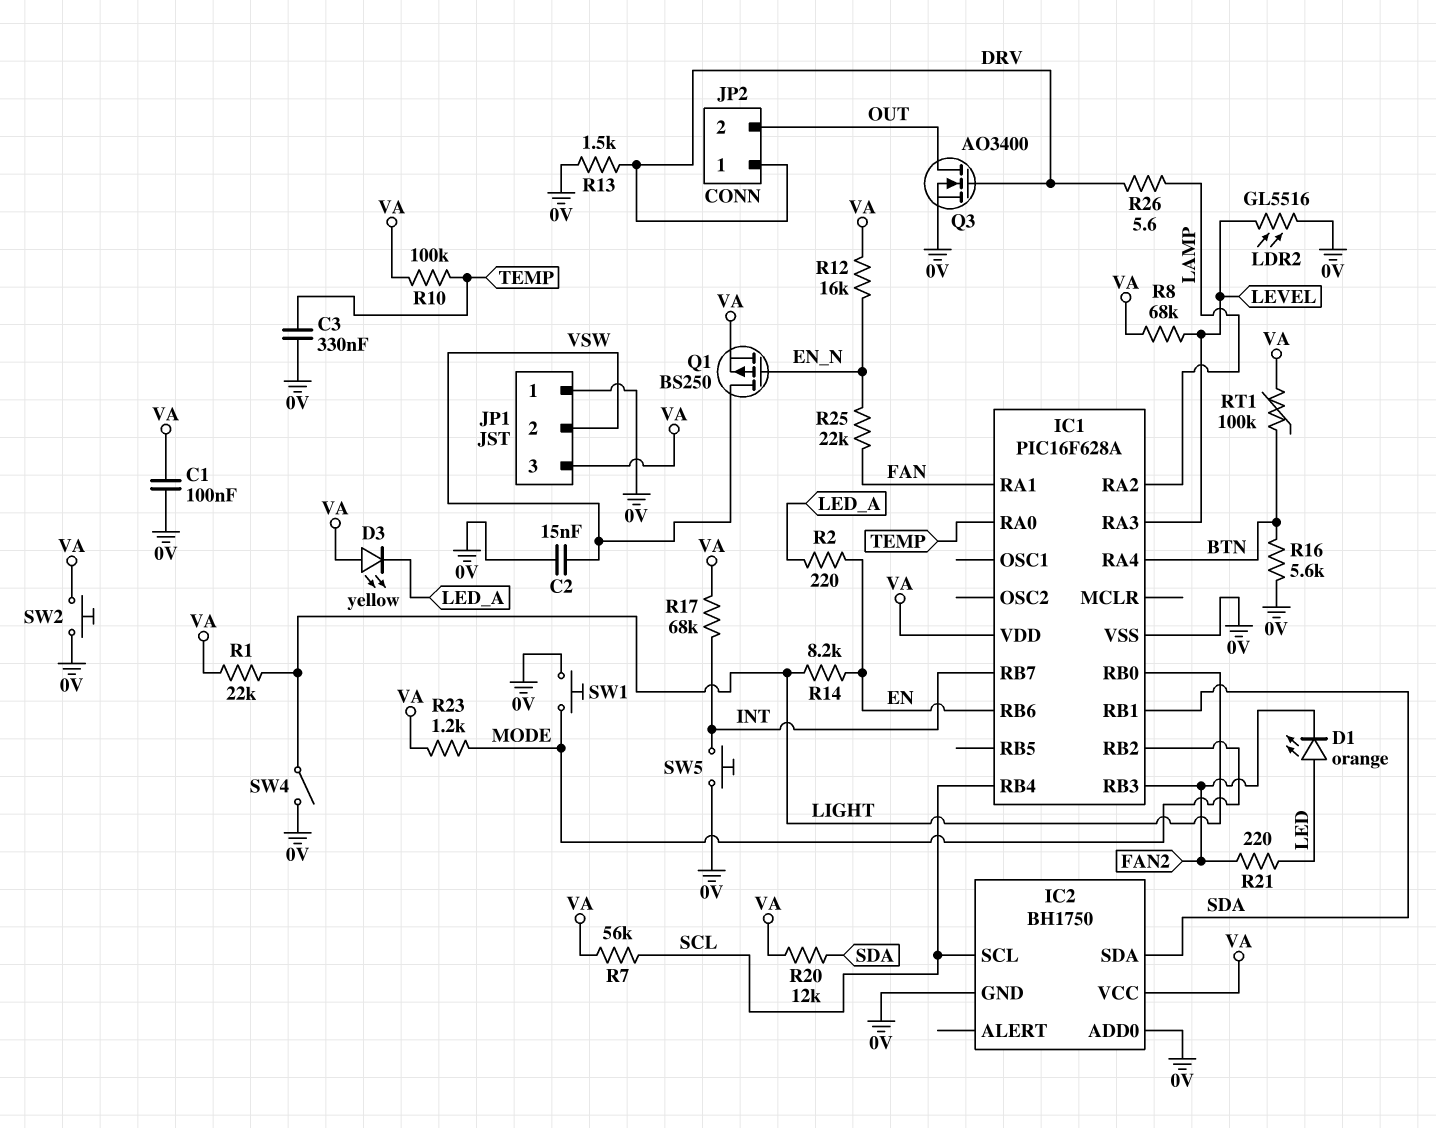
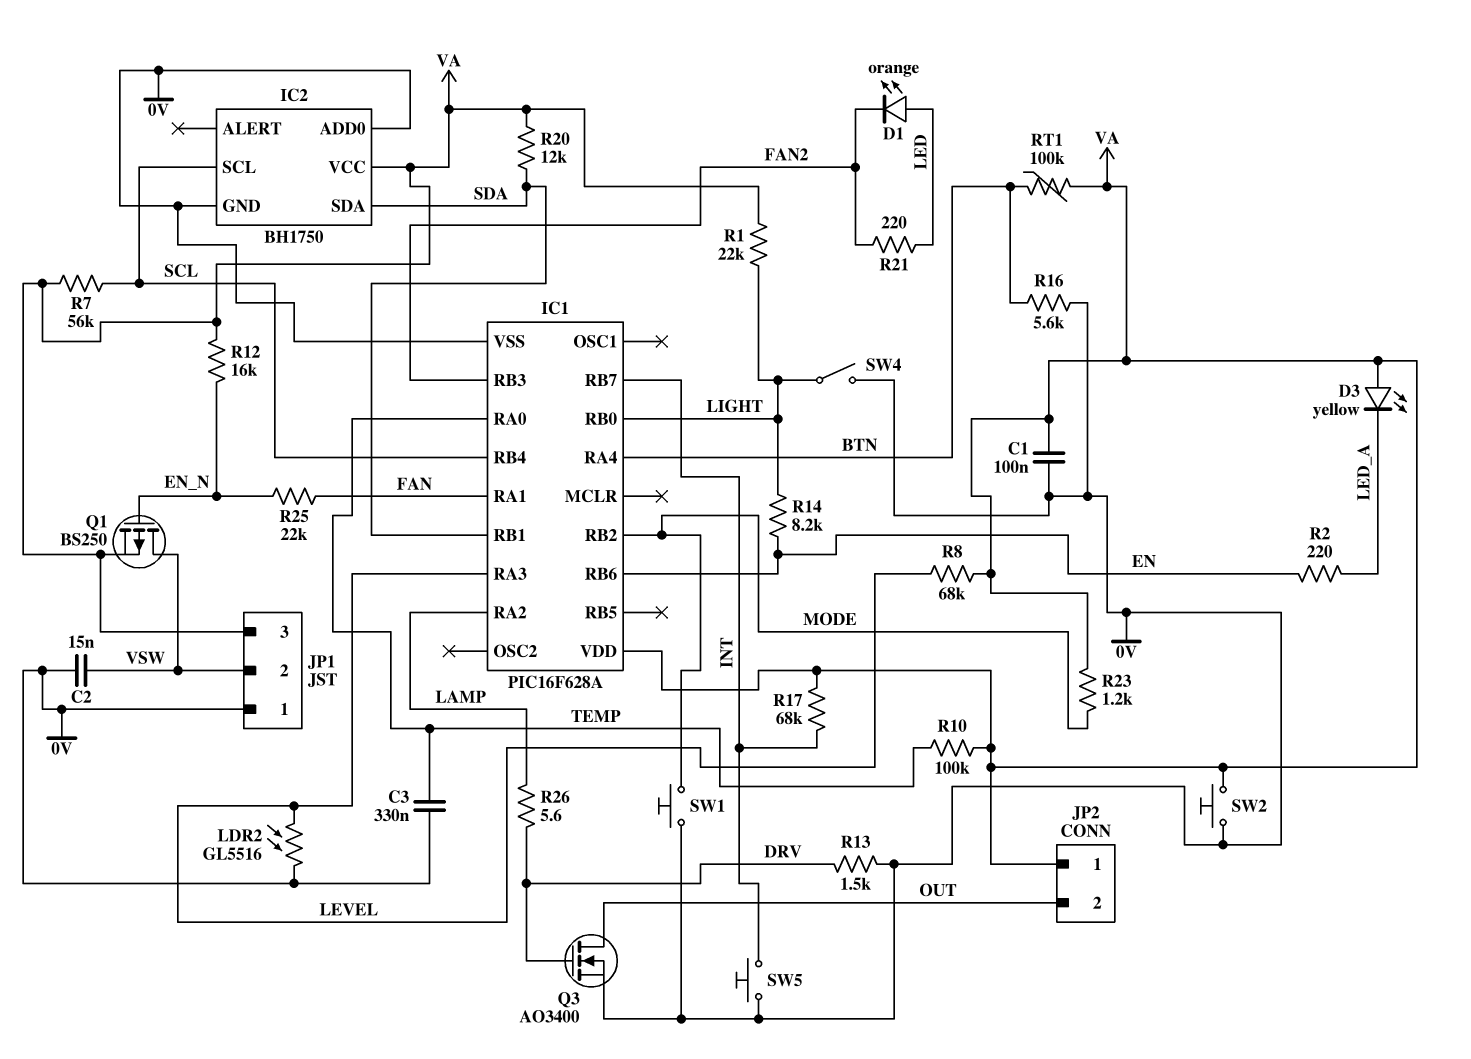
JP2 pin 1: DRV -> VA

